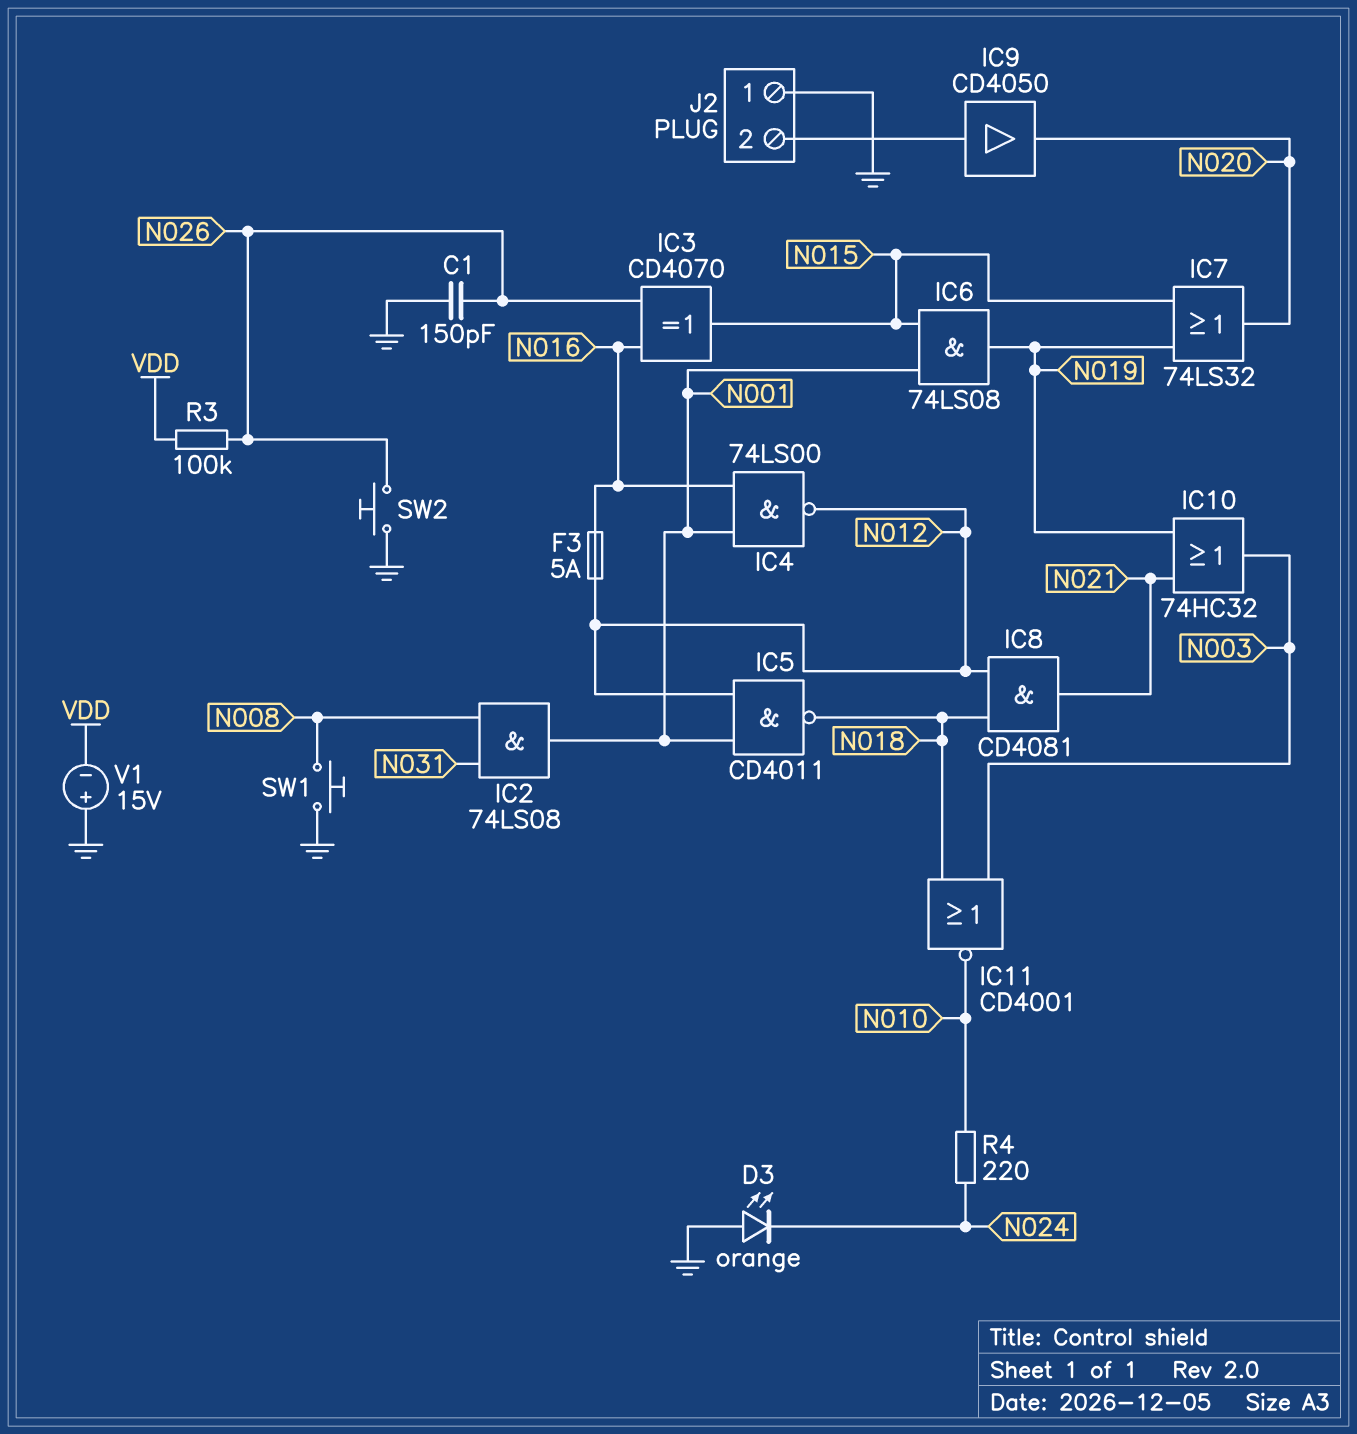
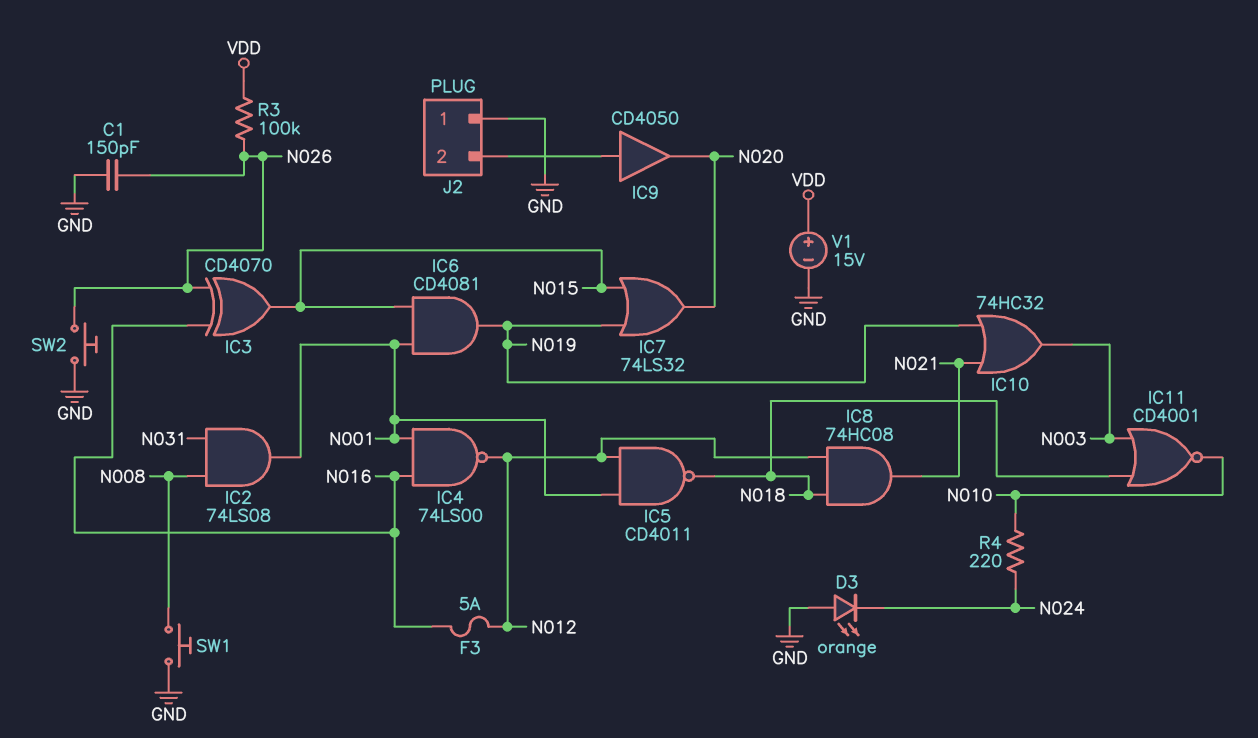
IC6: AND 74LS08 (in N001, in N015, out N019) -> AND CD4081 (in N001, in N015, out N019)
IC8: AND CD4081 (in N012, in N018, out N021) -> AND 74HC08 (in N012, in N018, out N021)
V1: 15V (plus GND, minus VDD) -> 15V (plus VDD, minus GND)

